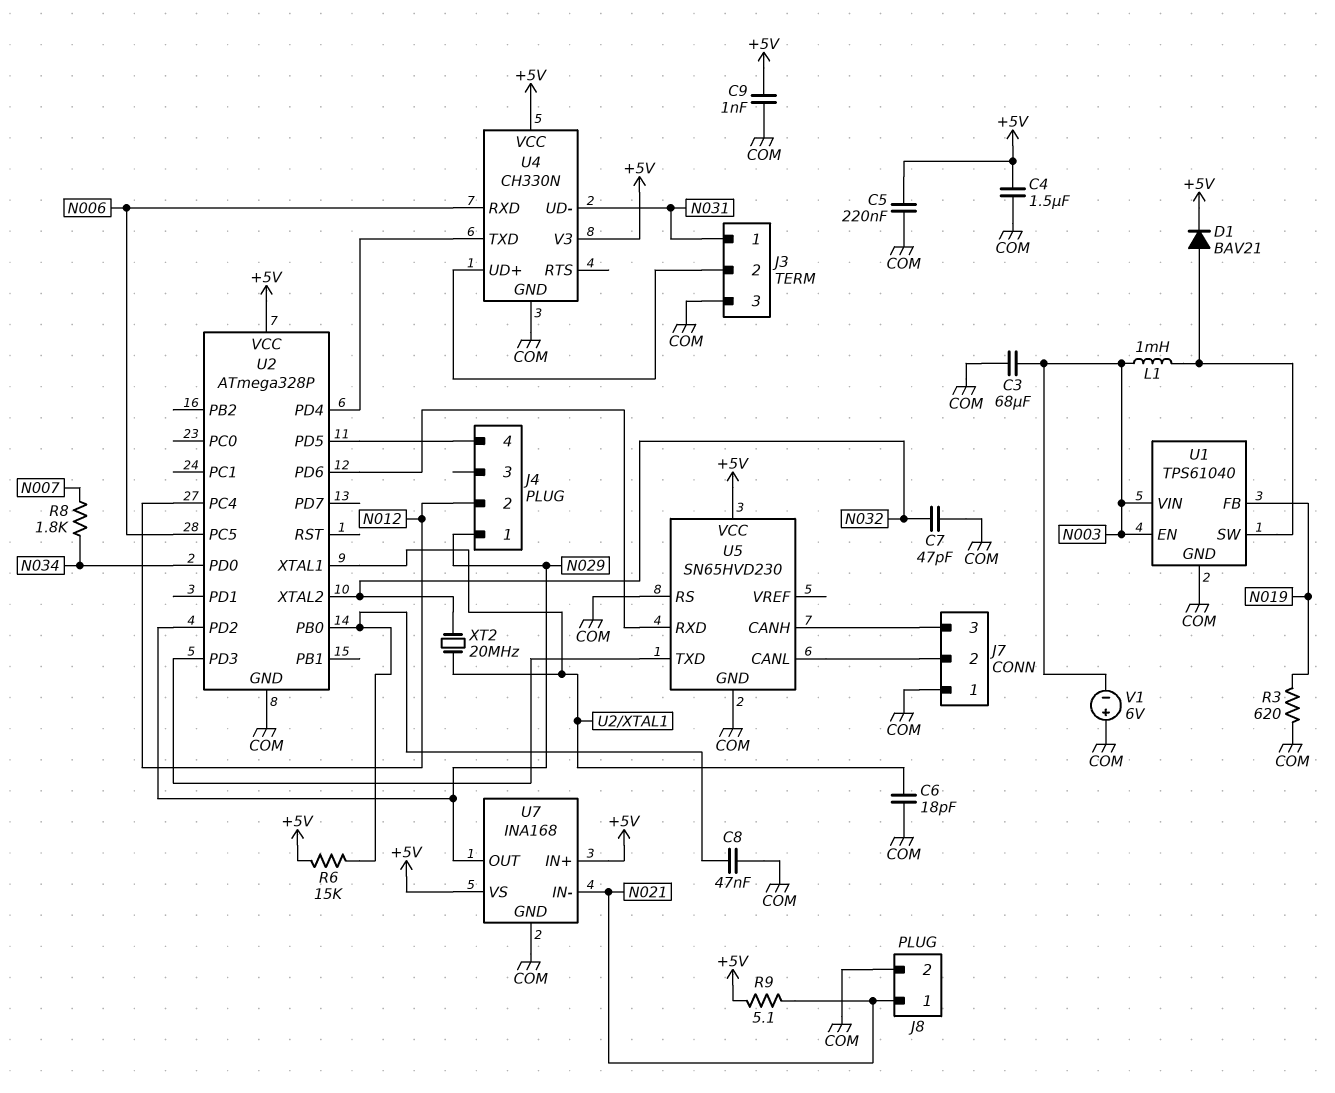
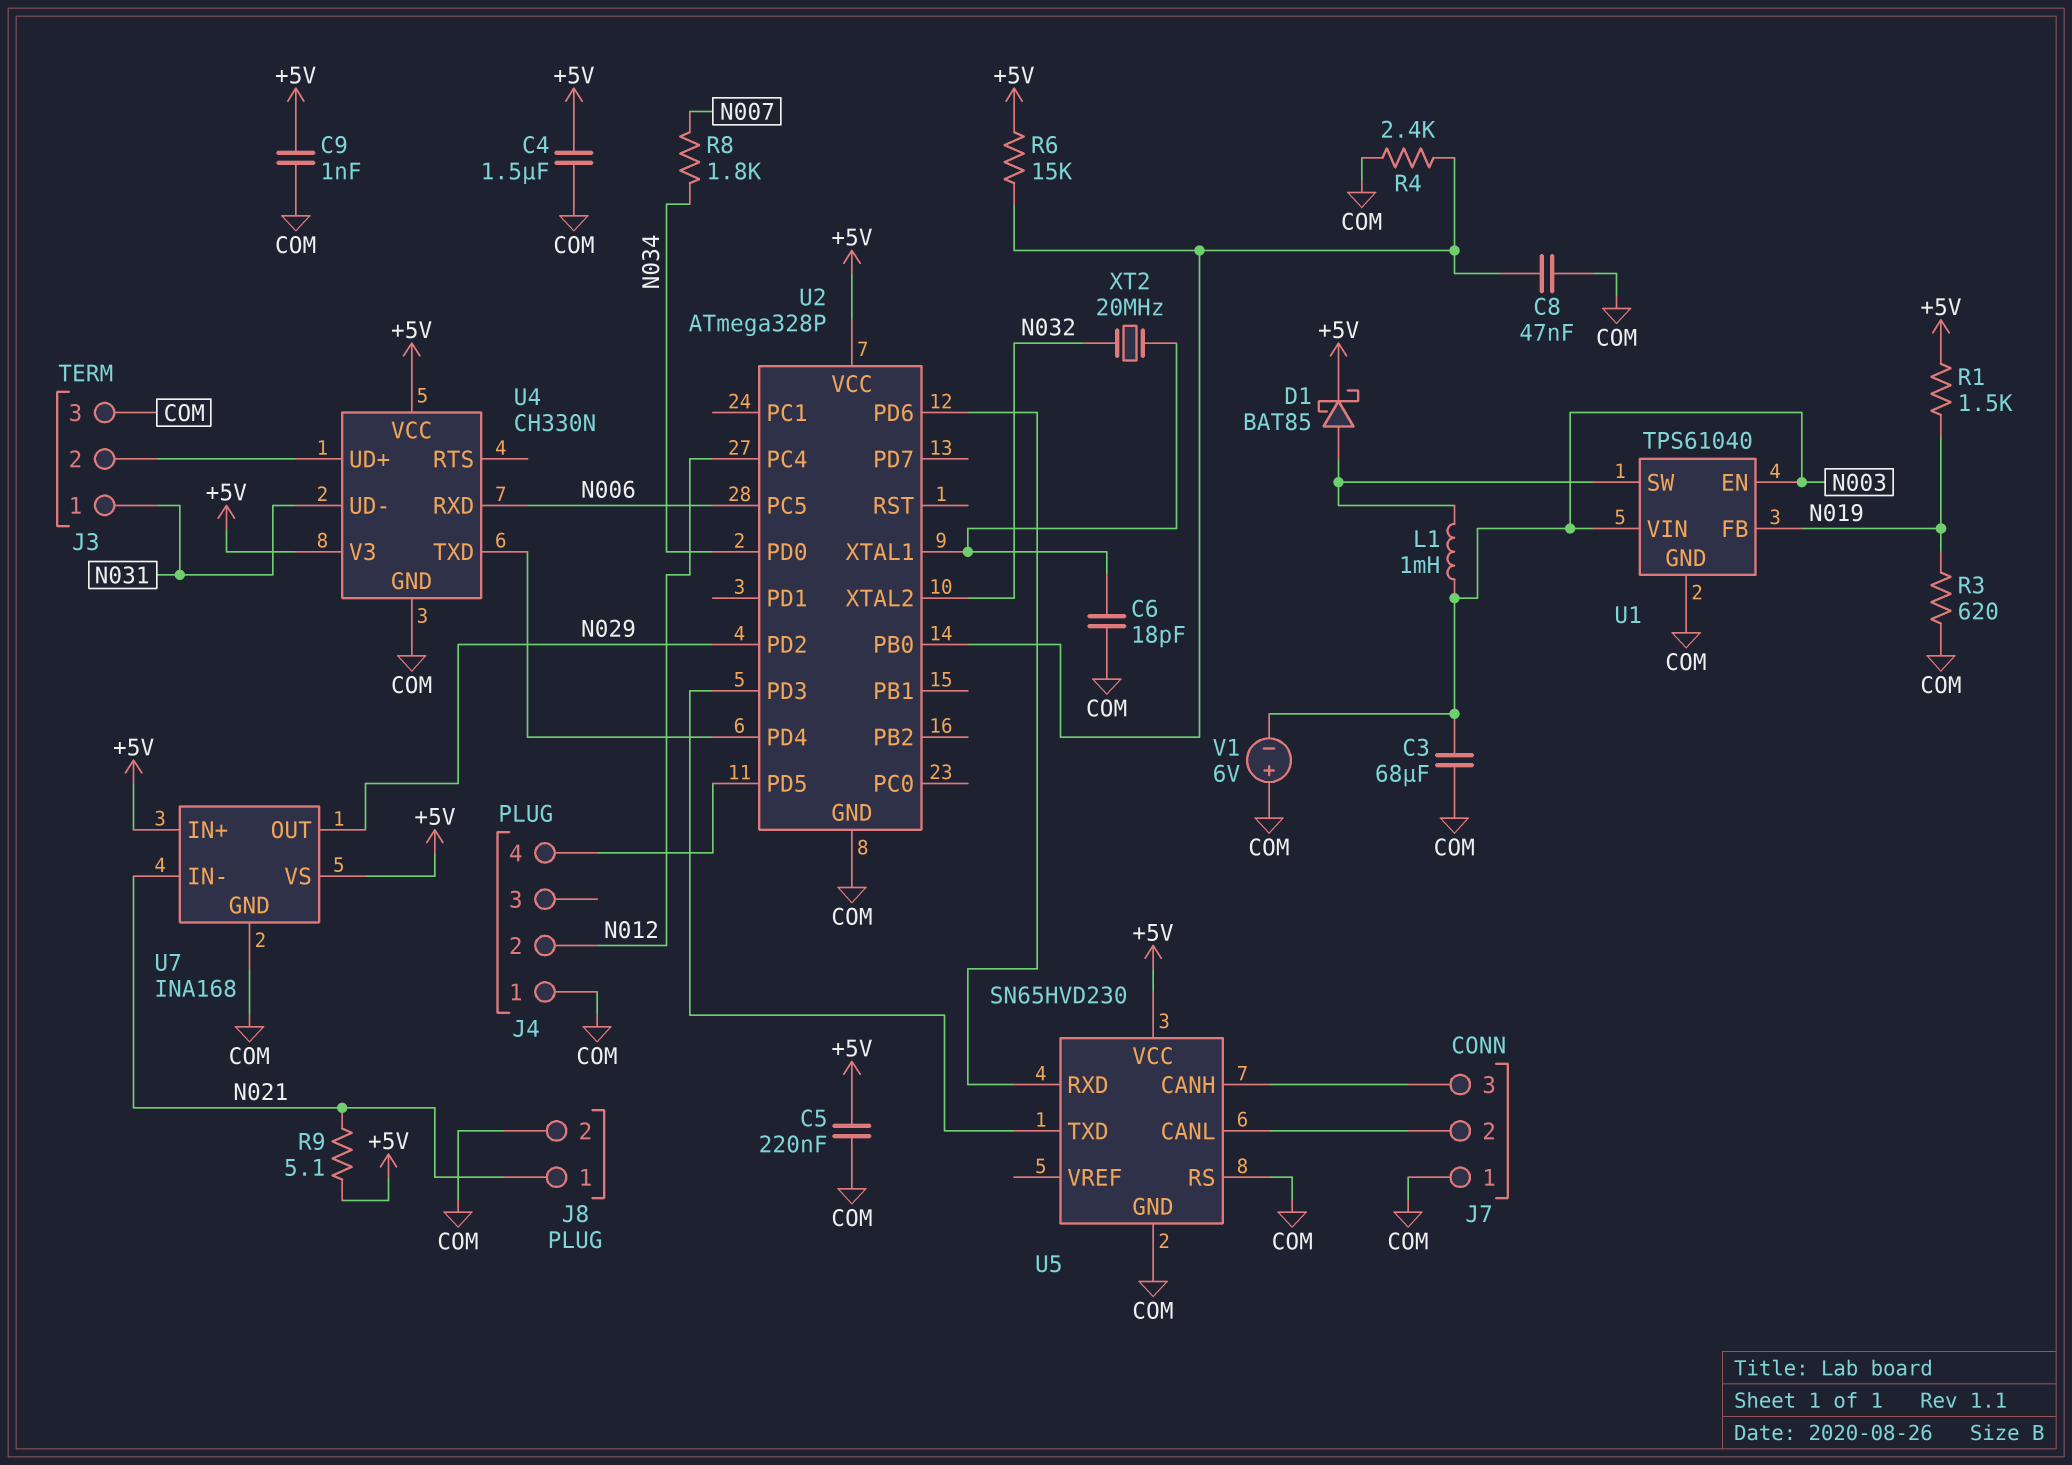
C7: 47pF (COM, N032) -> none
D1: diode BAV21 (A U1/SW, K +5V) -> schottky BAT85 (A U1/SW, K +5V)
J4 pin 1: N029 -> COM
R1: none -> 1.5k (+5V, N019)
R4: none -> 2.4k (COM, U2/PB0)

